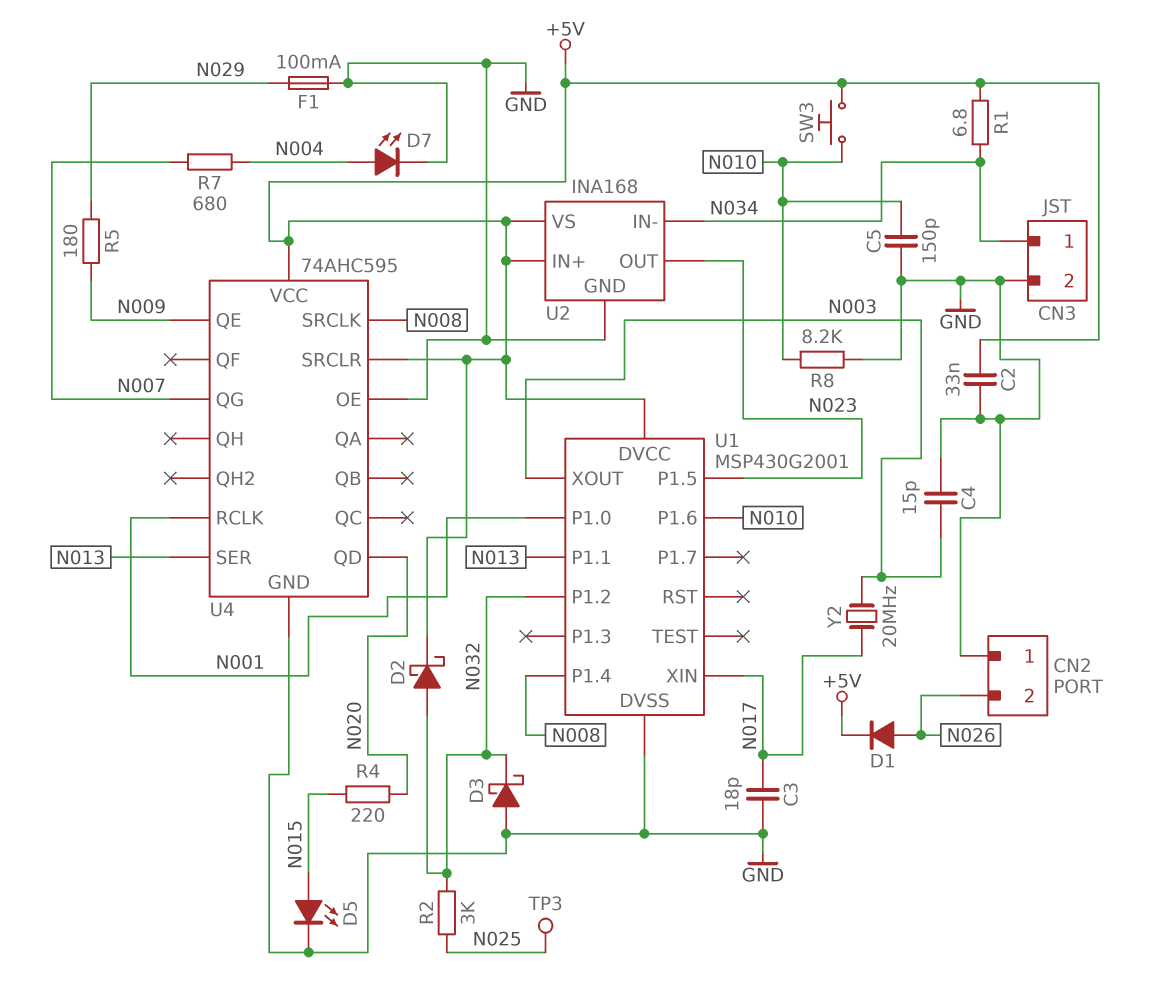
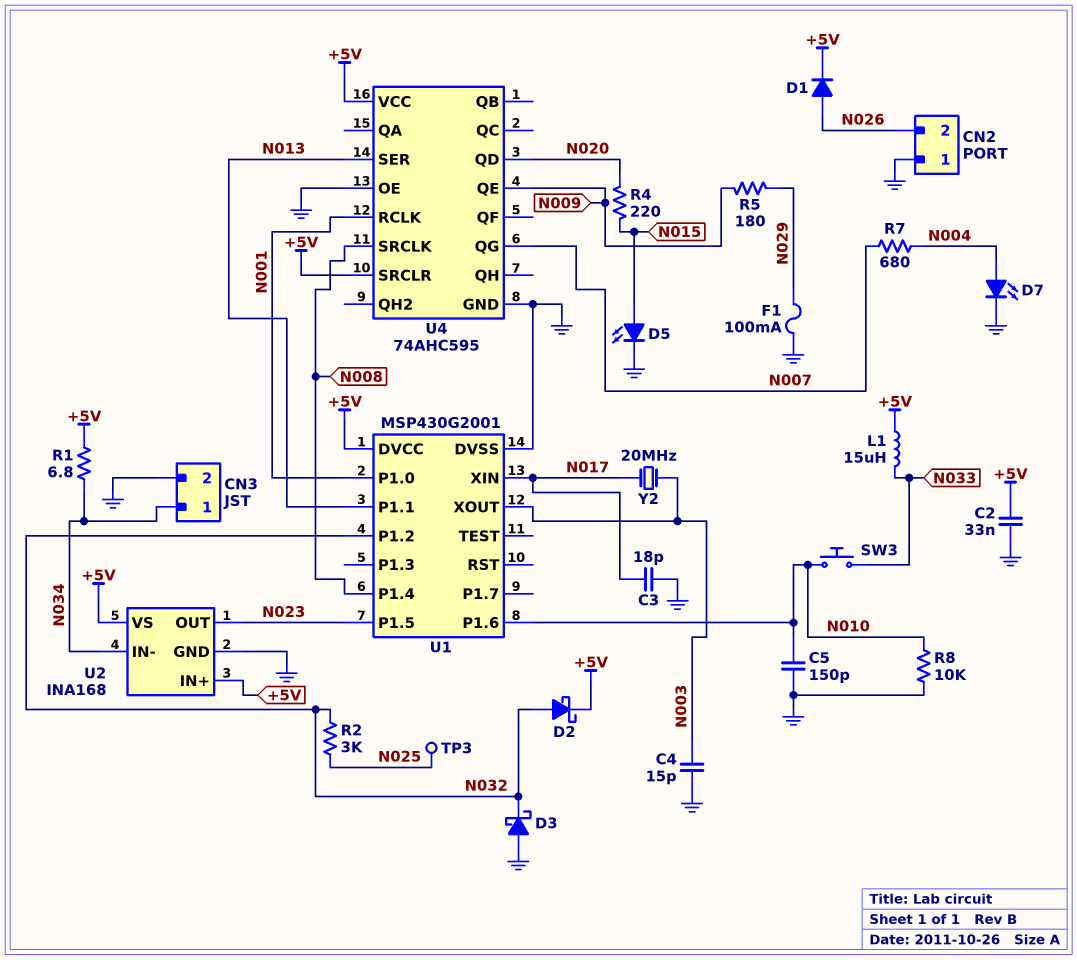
L1: none -> 15uH (+5V, N033)
R8: 8.2k (GND, N010) -> 10k (GND, N010)
SW3: button (+5V, N010) -> button (N010, N033)

